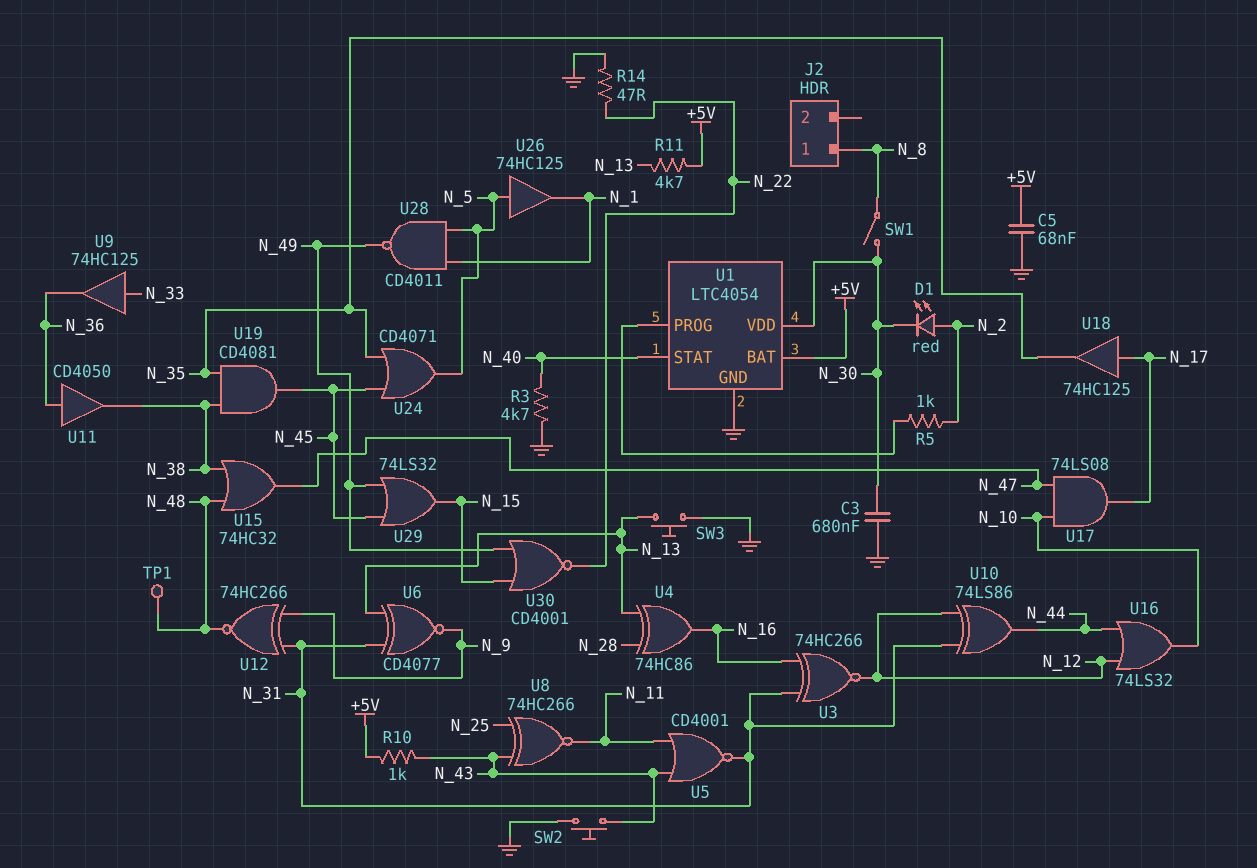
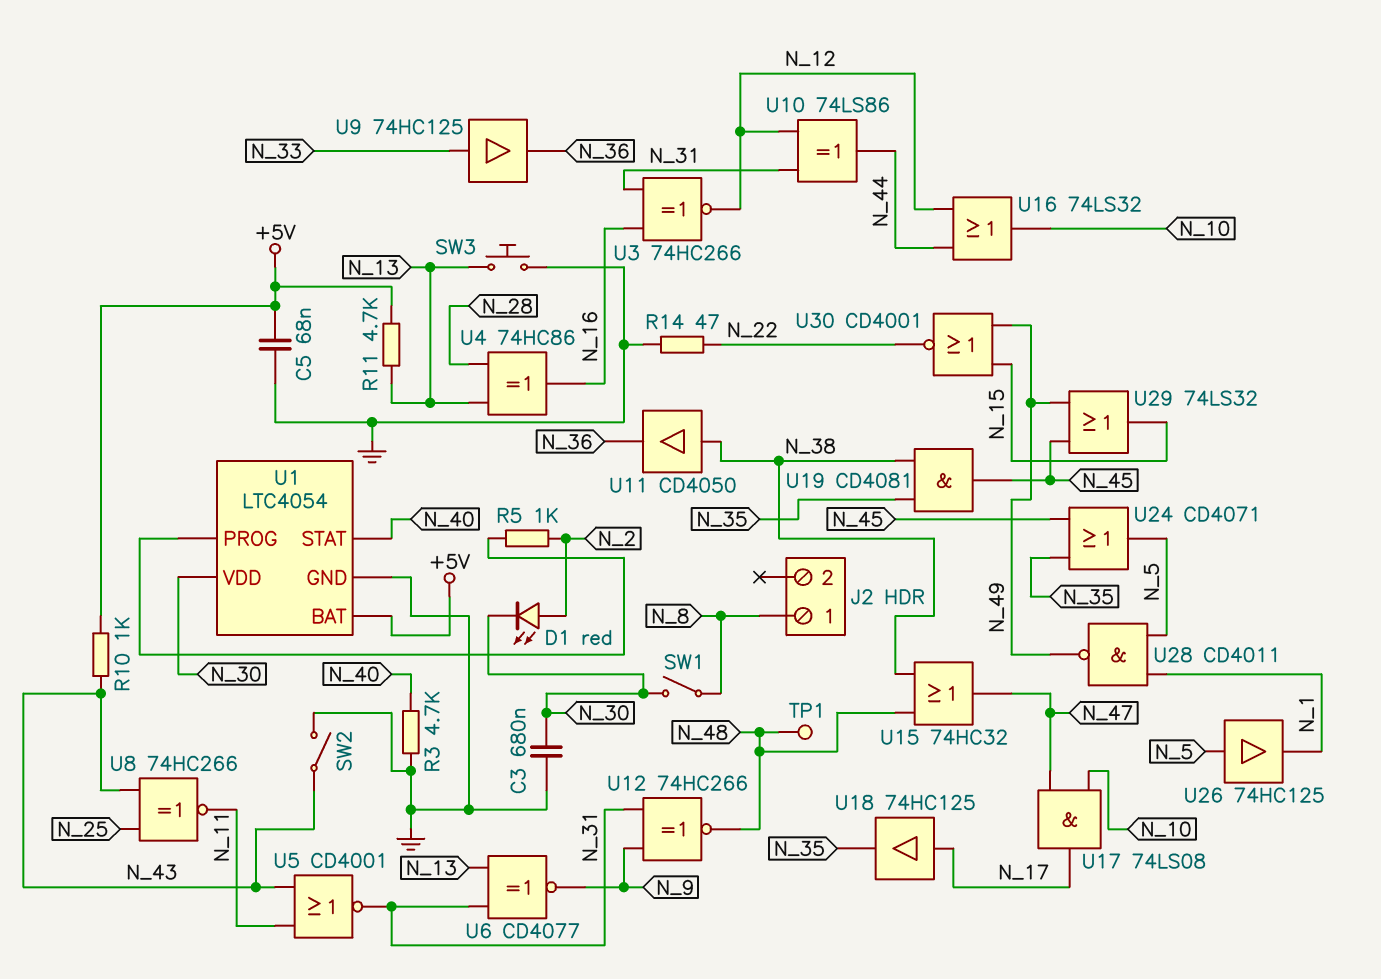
SW2: button (GND, N_43) -> switch (GND, N_43)
U11: buffer CD4050 (in N_36, out N_38) -> buffer CD4050 (in N_38, out N_36)

